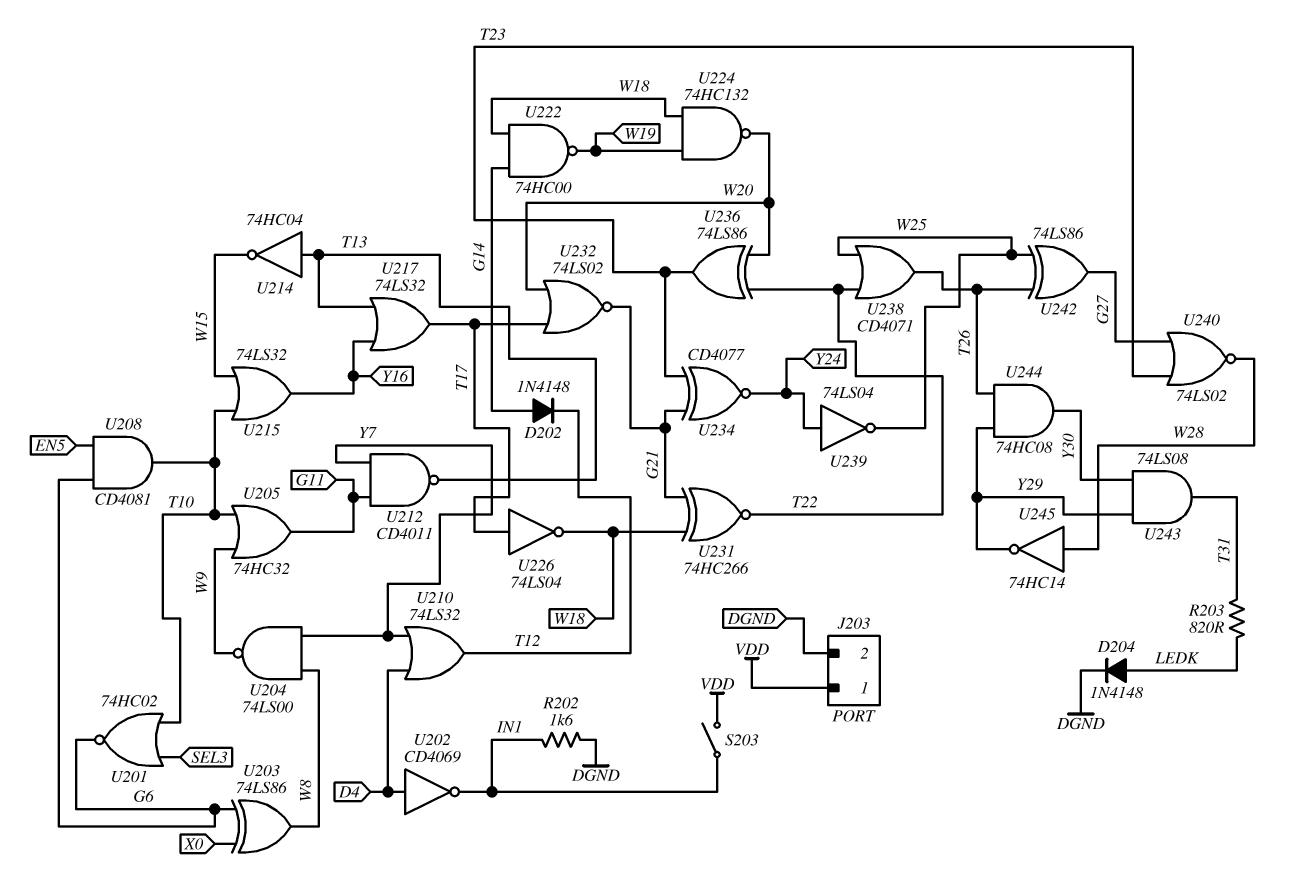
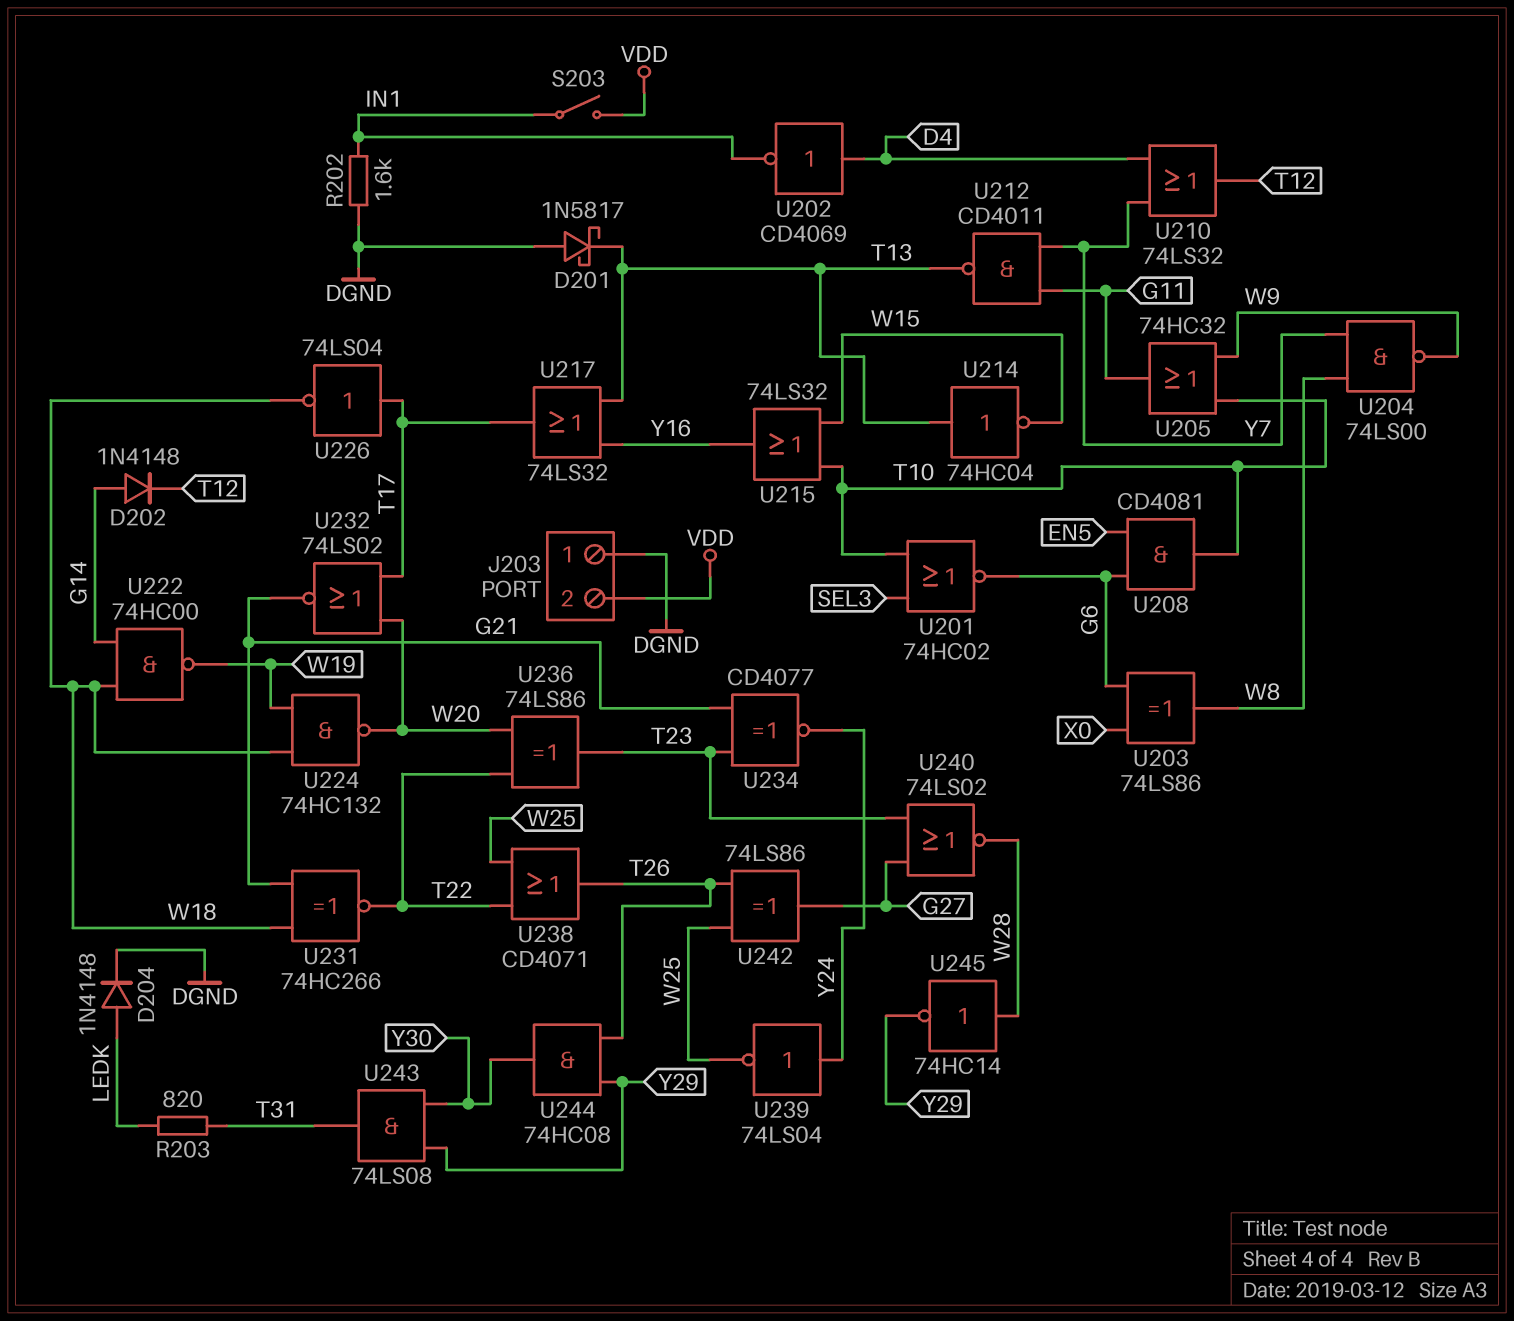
D201: none -> schottky 1N5817 (A DGND, K T13)
J203 pin 1: VDD -> DGND
J203 pin 2: DGND -> VDD

